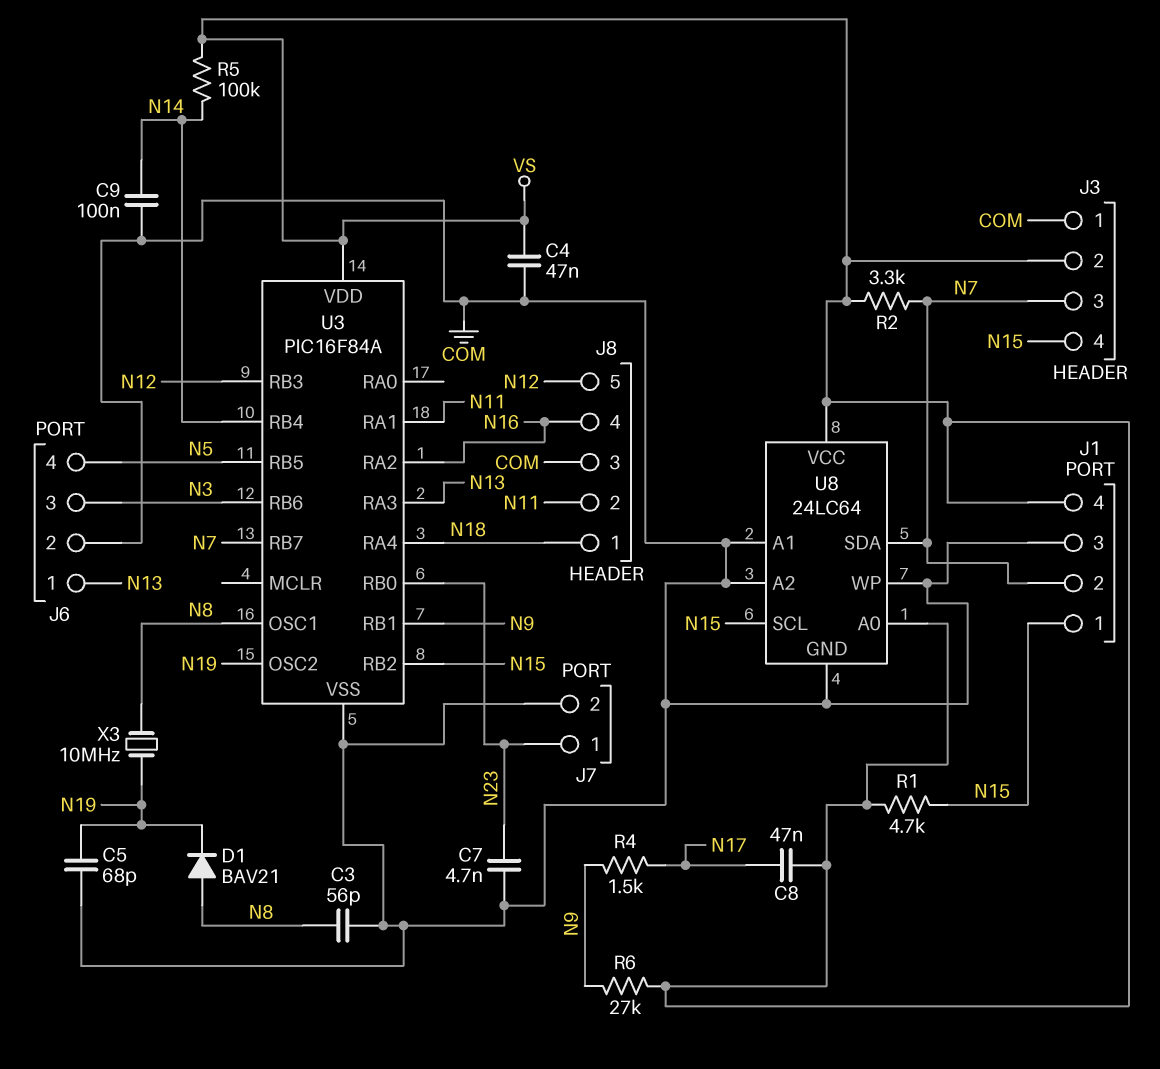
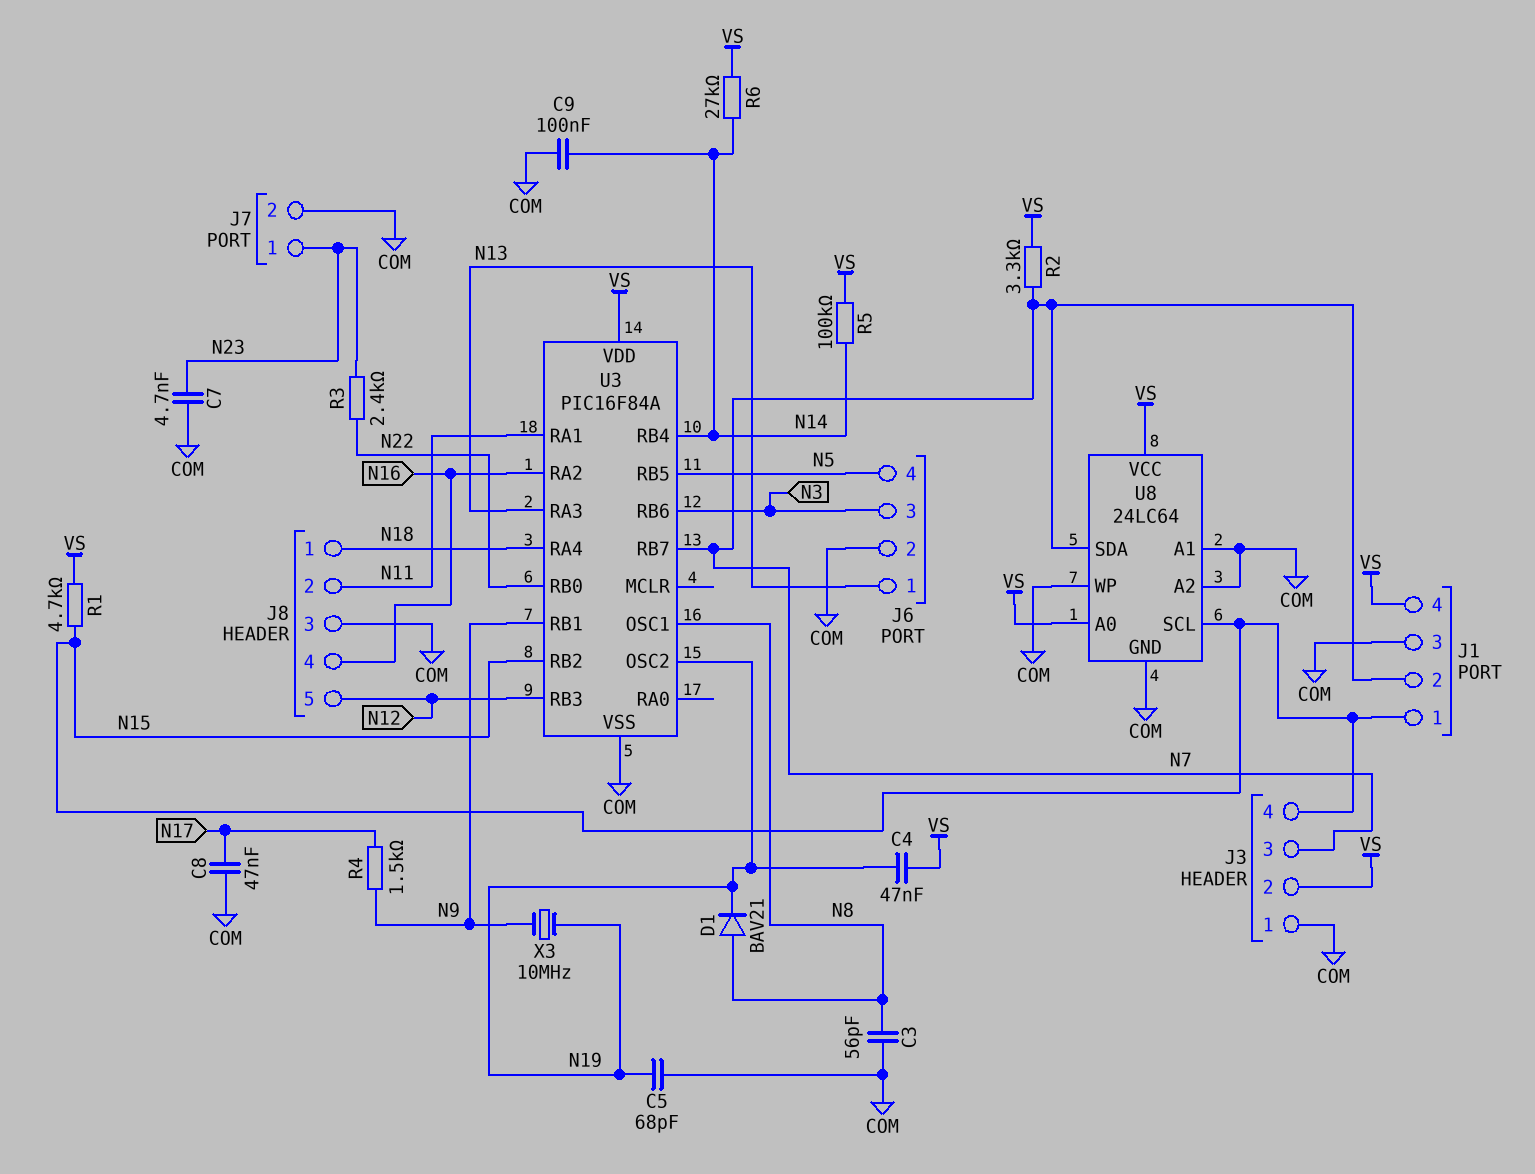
C4: 47nF (COM, VS) -> 47nF (N19, VS)
C8: 47nF (N17, VS) -> 47nF (COM, N17)
R3: none -> 2.4k (N22, N23)
R6: 27k (N9, VS) -> 27k (N14, VS)
U3 pin RB0: N23 -> N22
X3: 10MHz (N8, N19) -> 10MHz (N9, N19)

